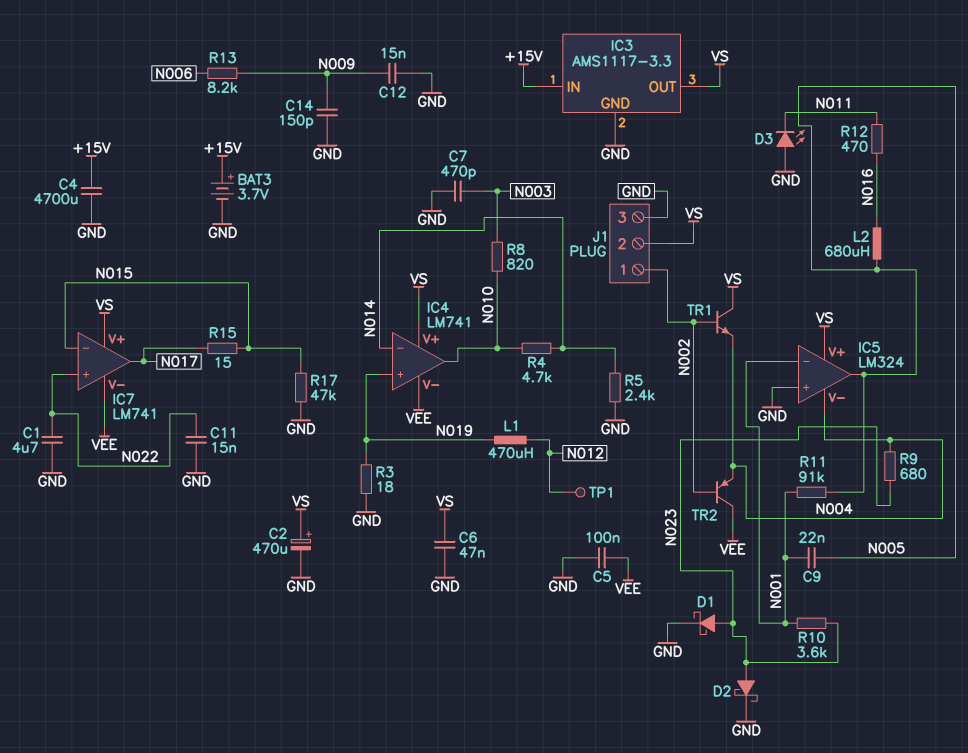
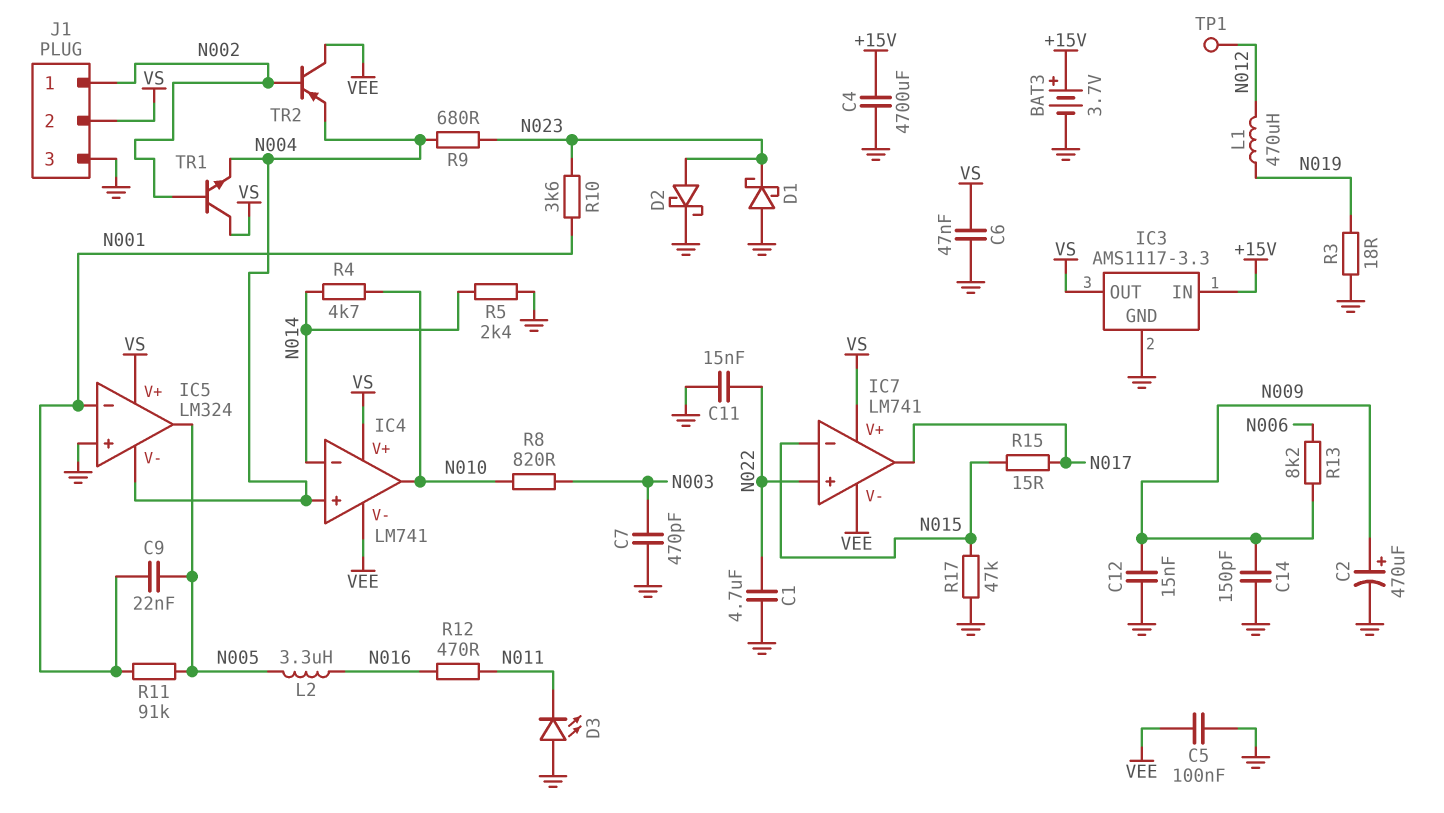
C2: 470uF (plus VS, minus GND) -> 470uF (plus N009, minus GND)
D1: schottky (A N023, K GND) -> schottky (A GND, K N023)
IC4 pin in+: N019 -> N004
L2: 680uH (N005, N016) -> 3.3uH (N005, N016)

